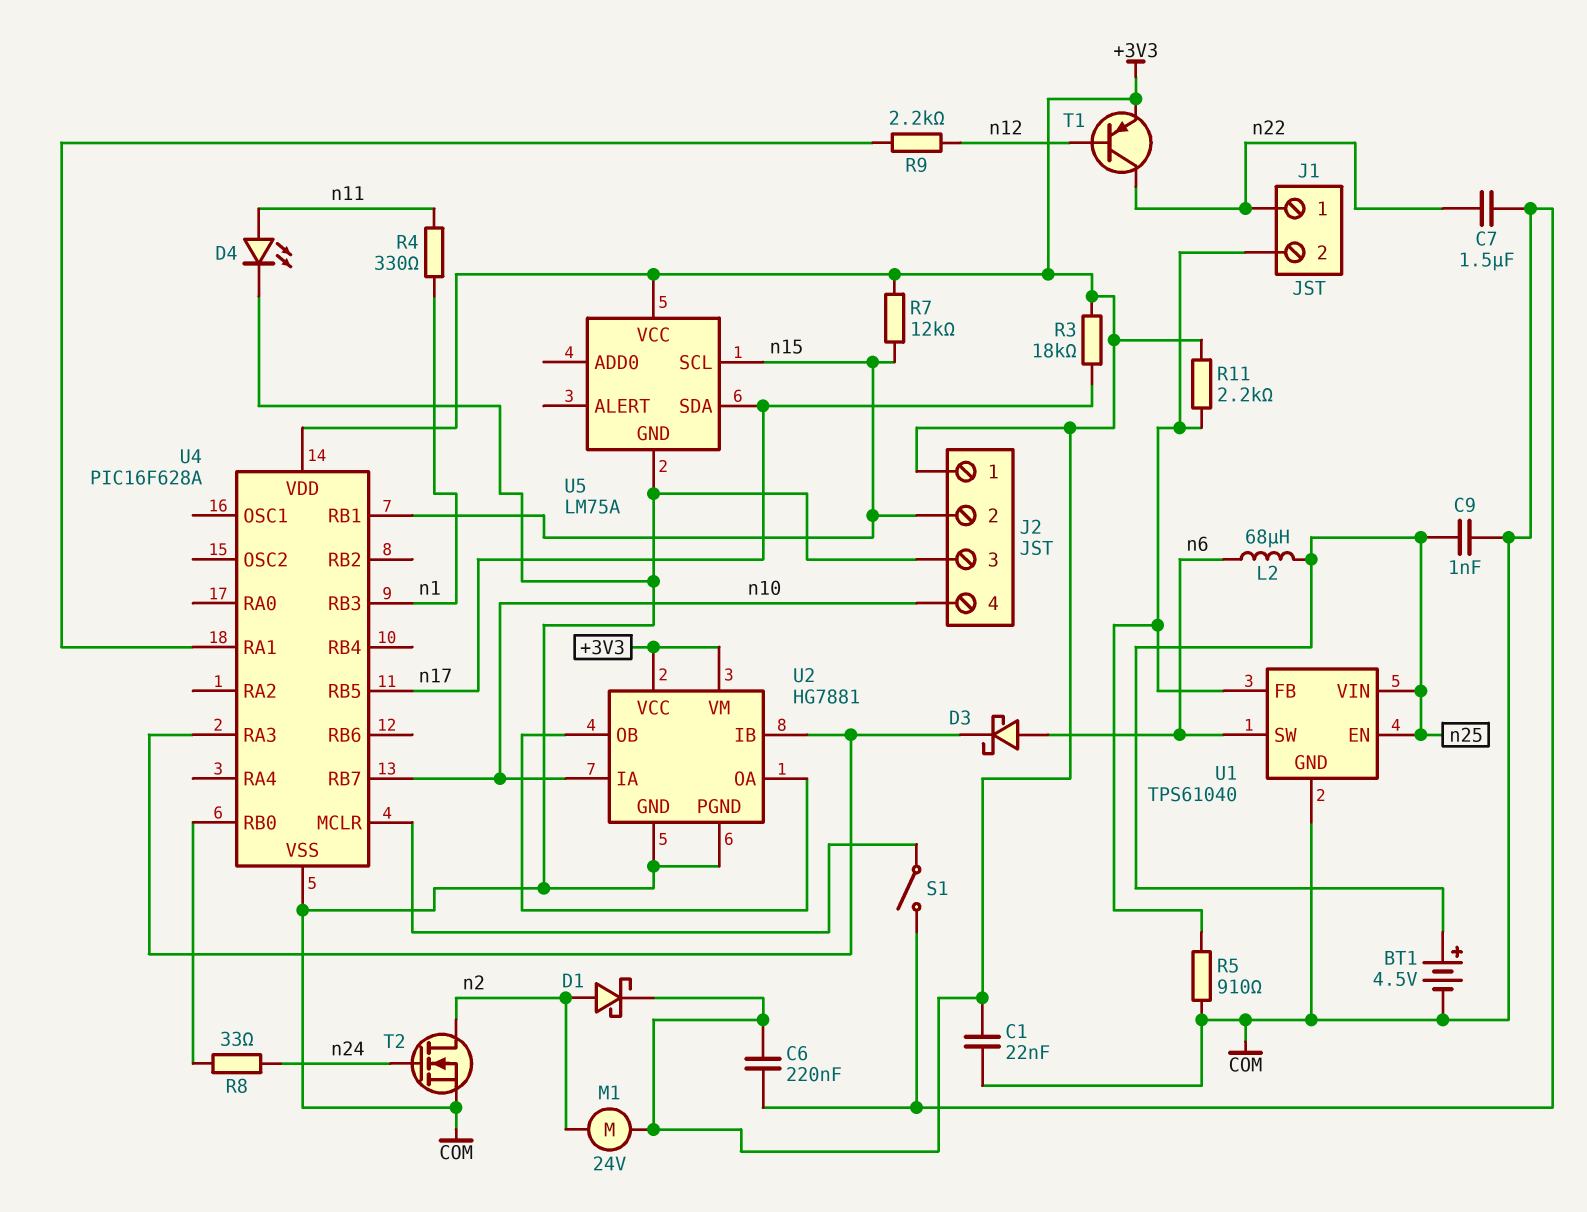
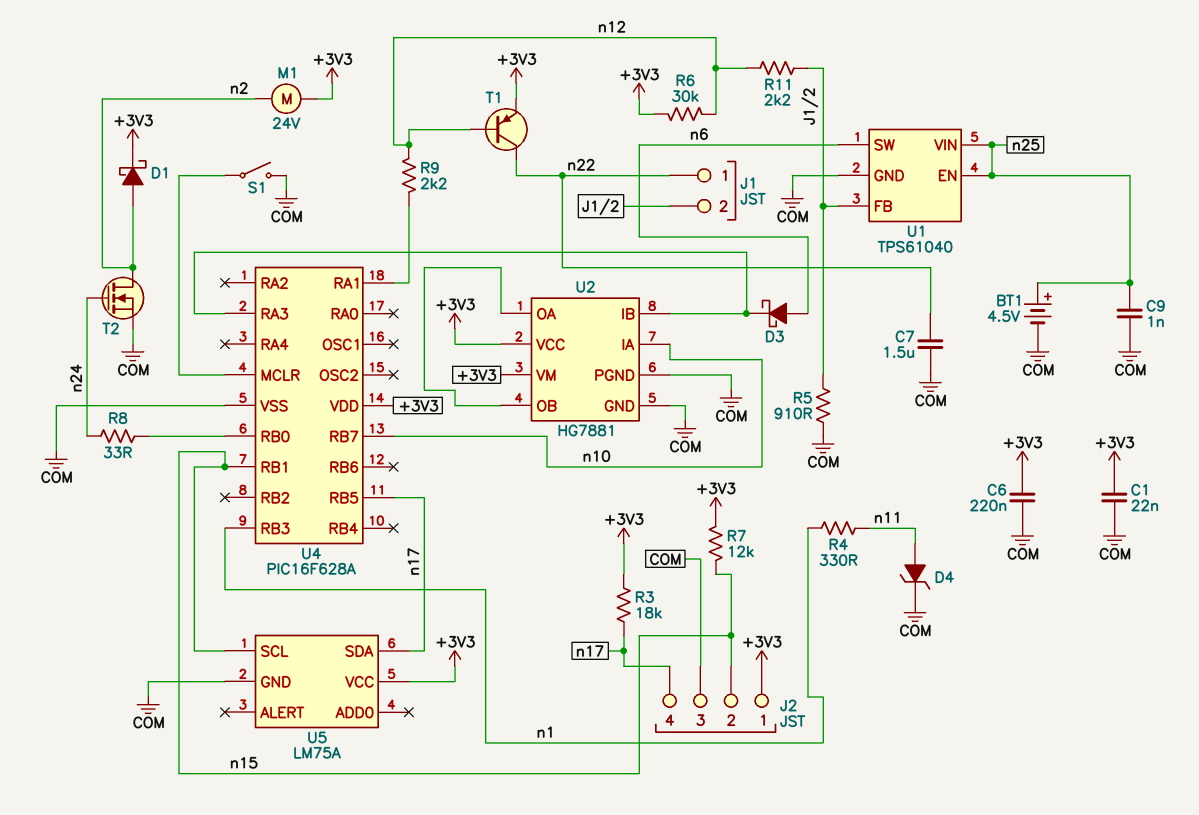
D4: LED (A n11, K COM) -> zener (A n11, K COM)
J2 pin 4: n10 -> n17
L2: 68uH (n6, n25) -> none
R6: none -> 30k (+3V3, n12)
R11: 2.2k (+3V3, J1/2) -> 2.2k (J1/2, n12)

